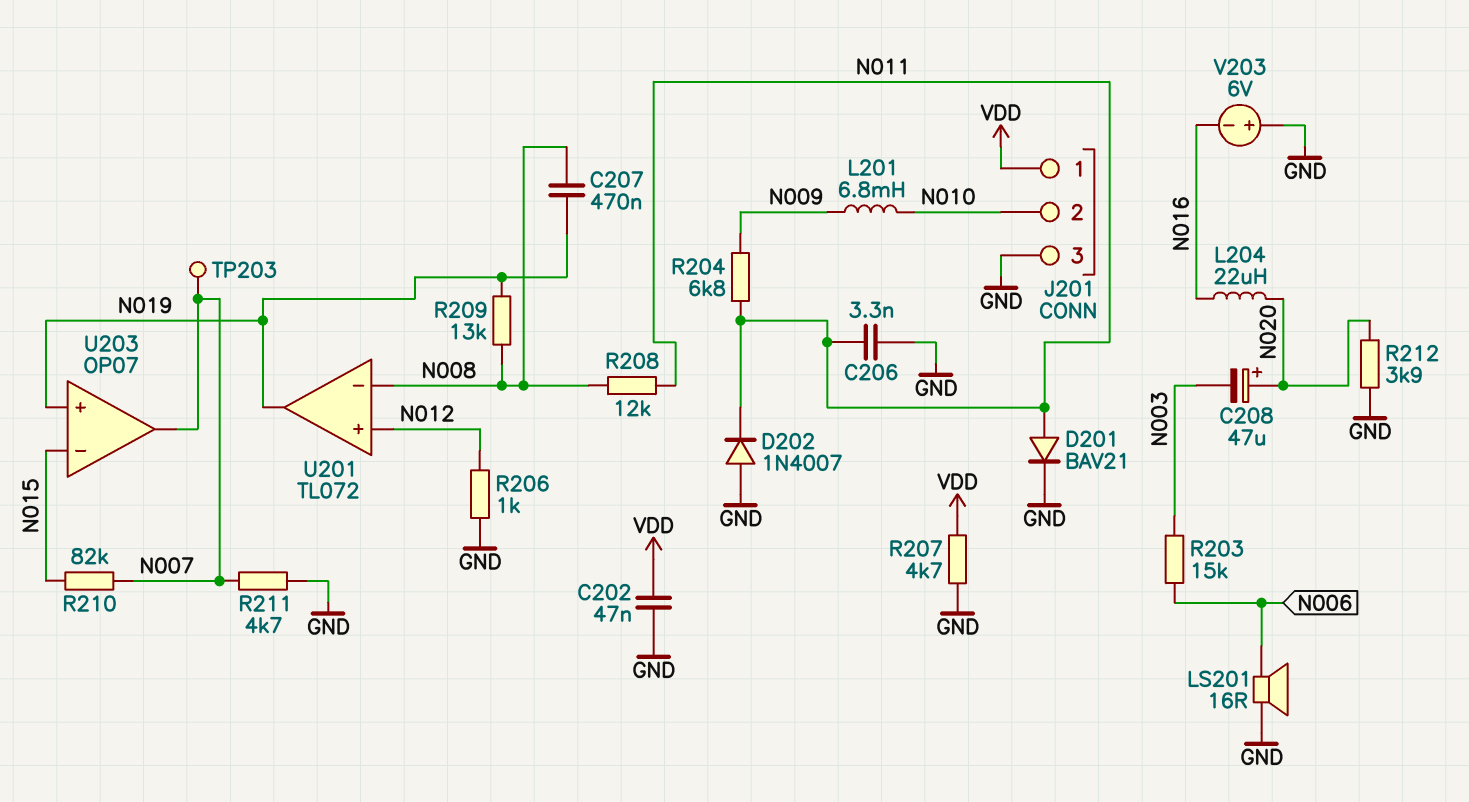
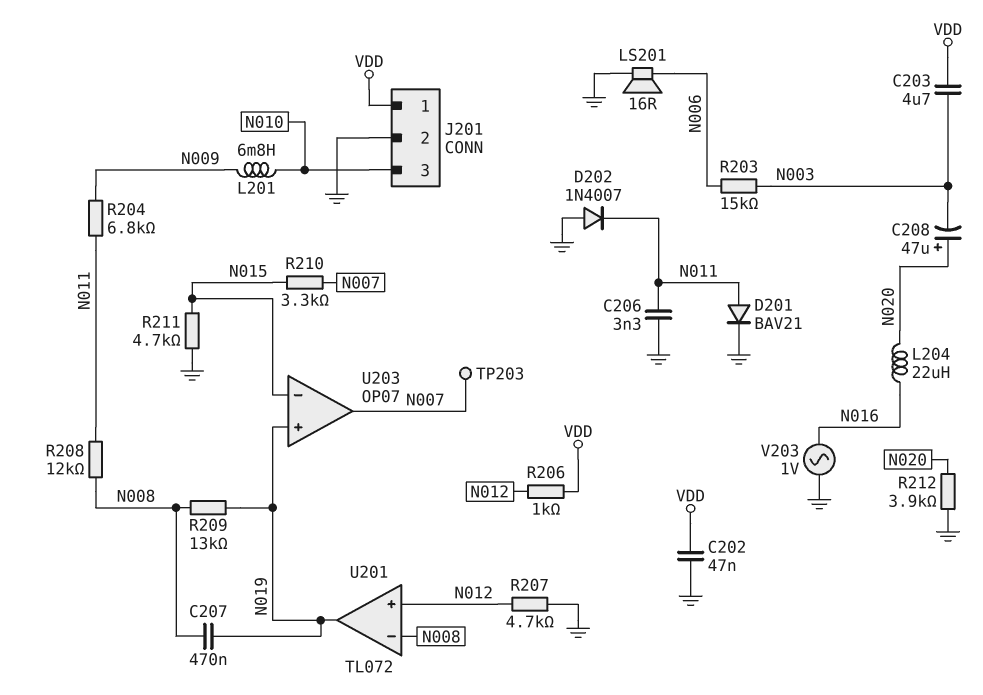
C203: none -> 4.7uF (N003, VDD)
J201 pin 2: N010 -> GND
J201 pin 3: GND -> N010
R206: 1k (GND, N012) -> 1k (N012, VDD)
R207: 4.7k (GND, VDD) -> 4.7k (GND, N012)
R210: 82k (N007, N015) -> 3.3k (N007, N015)
R211: 4.7k (GND, N007) -> 4.7k (GND, N015)
V203: 6V (plus GND, minus N016) -> AC 1V (GND, N016)

